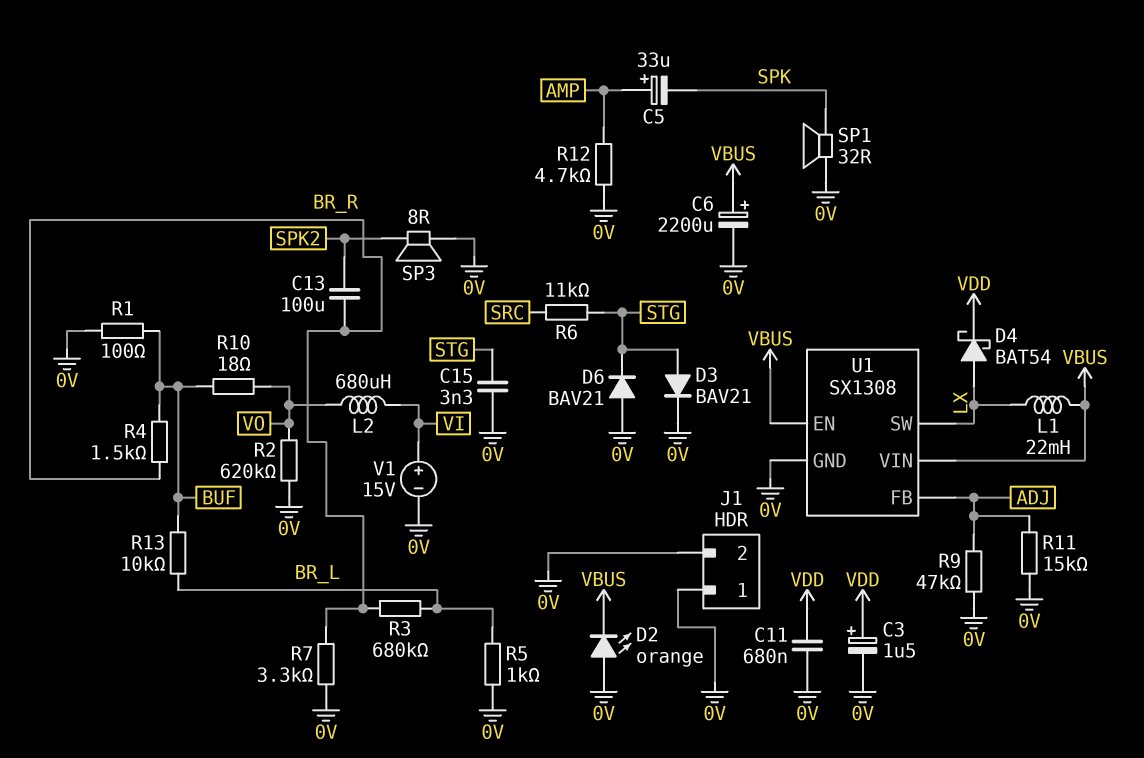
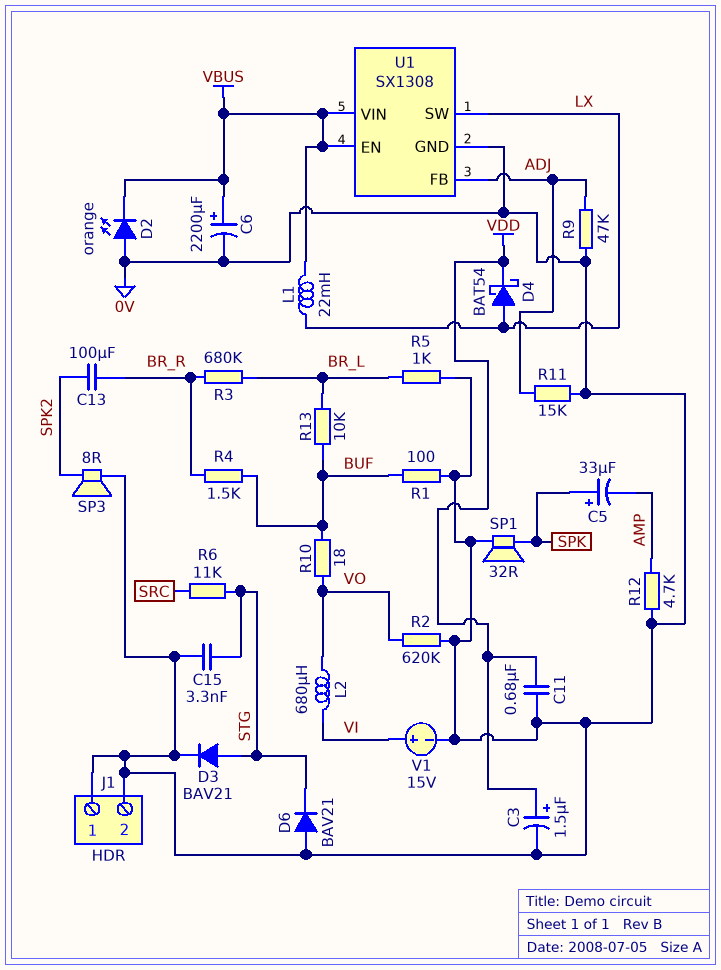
C5: 33uF (plus AMP, minus SPK) -> 33uF (plus SPK, minus AMP)
R7: 3.3k (0V, BR_R) -> none

